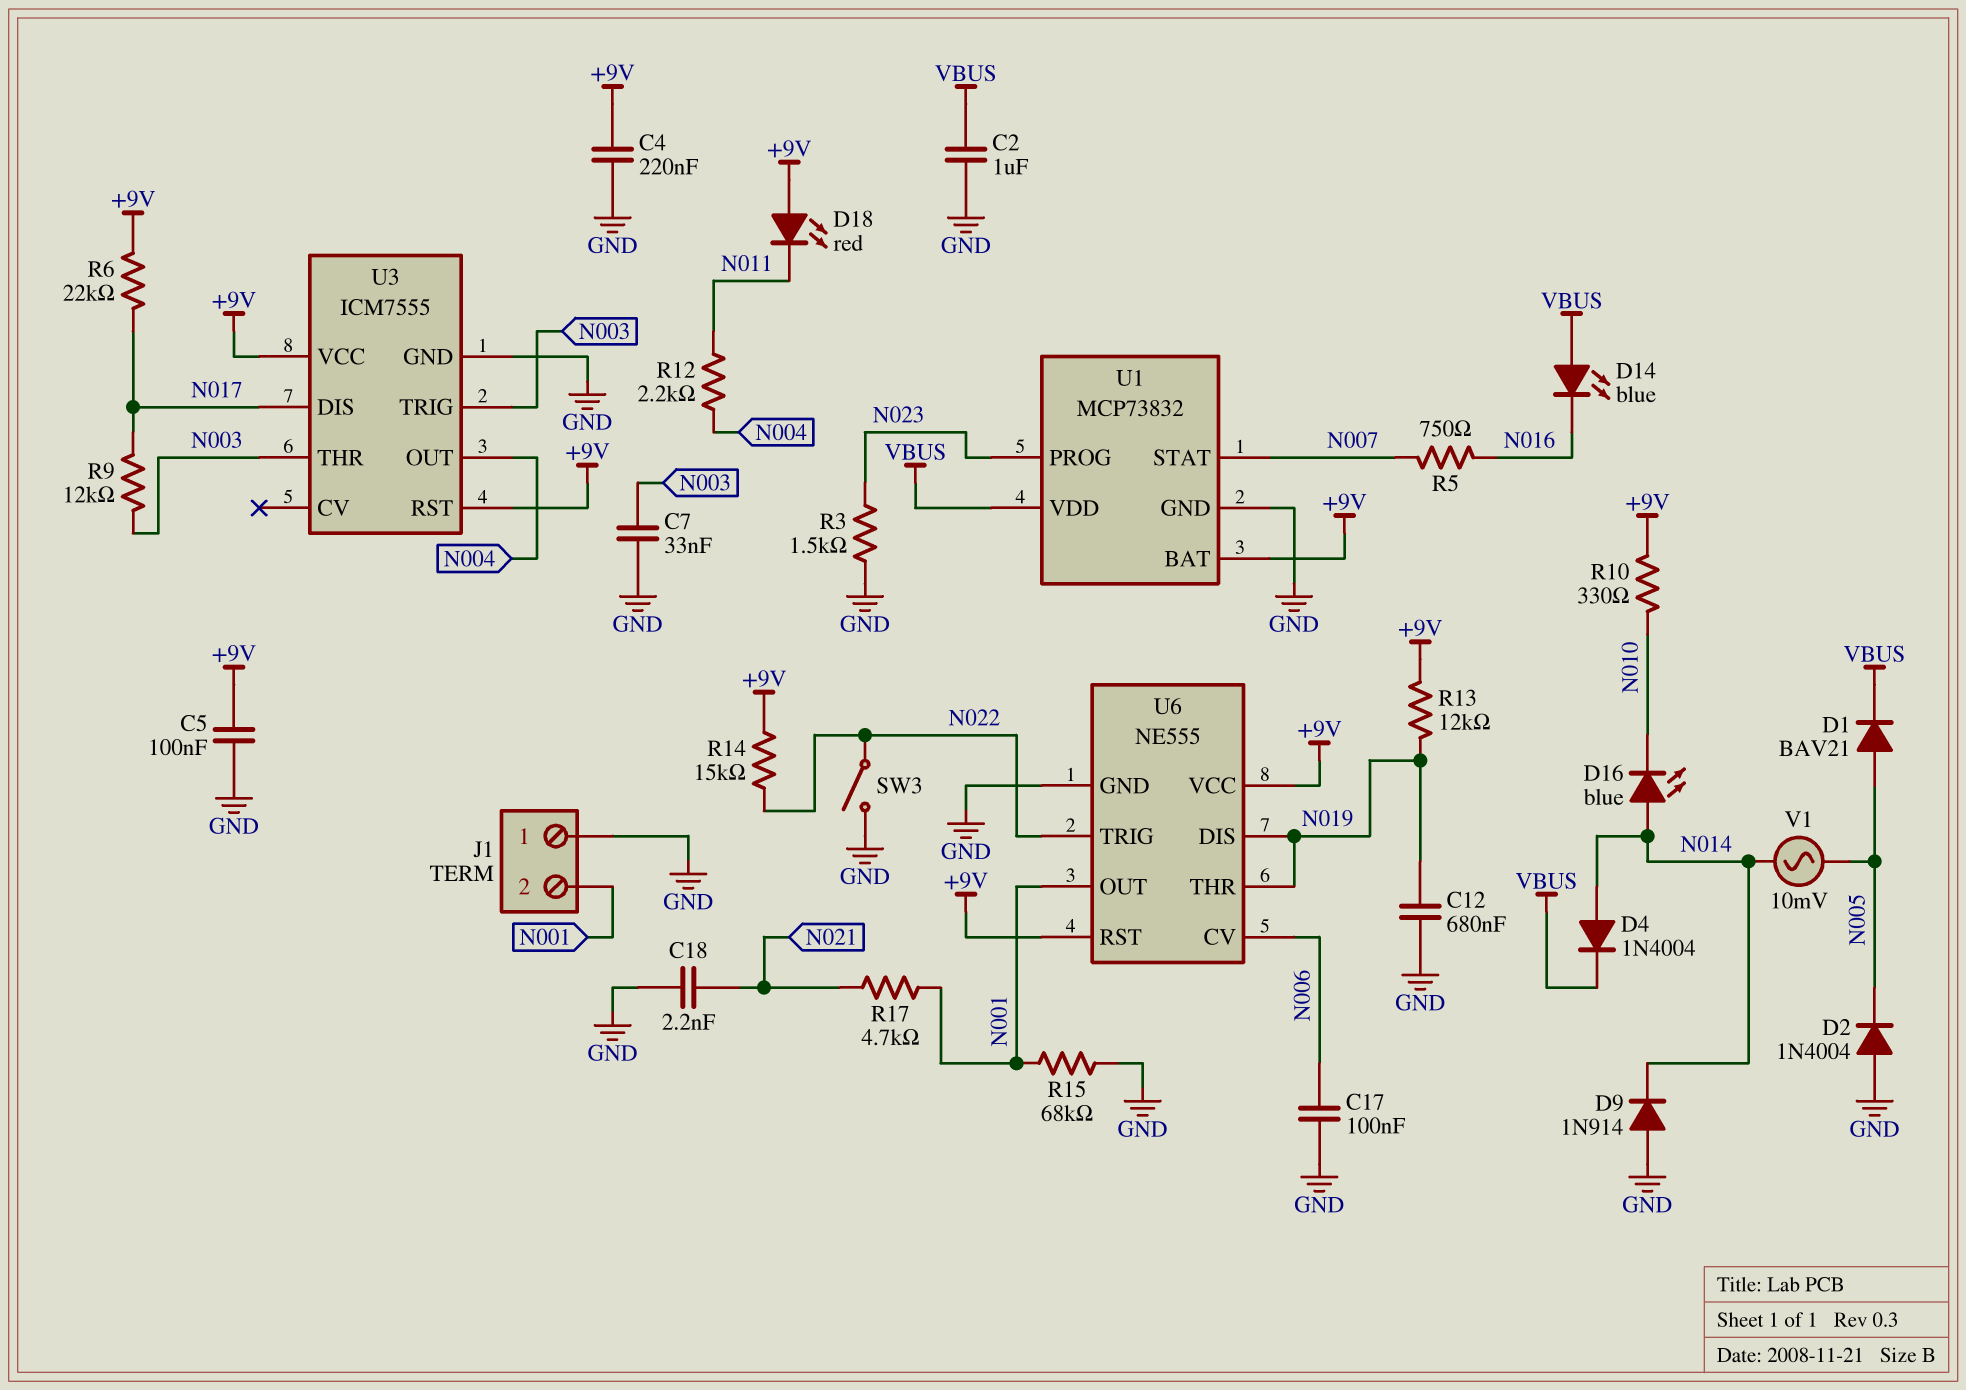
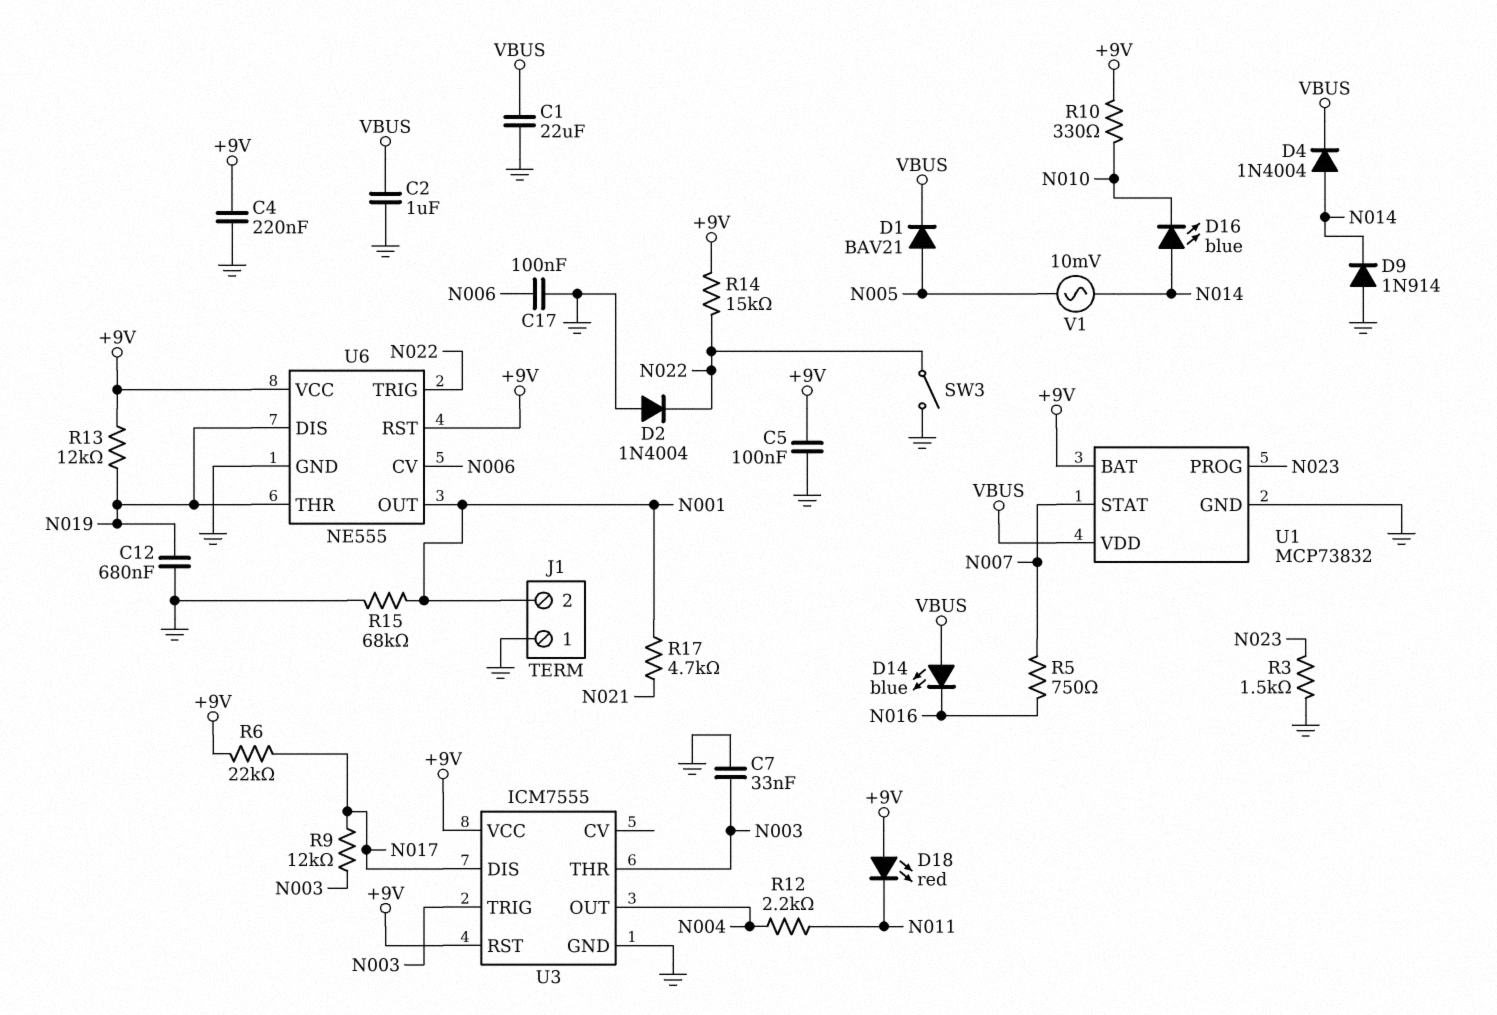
C1: none -> 22uF (GND, VBUS)
C18: 2.2nF (GND, N021) -> none
D2: diode 1N4004 (A GND, K N005) -> diode 1N4004 (A GND, K N022)

